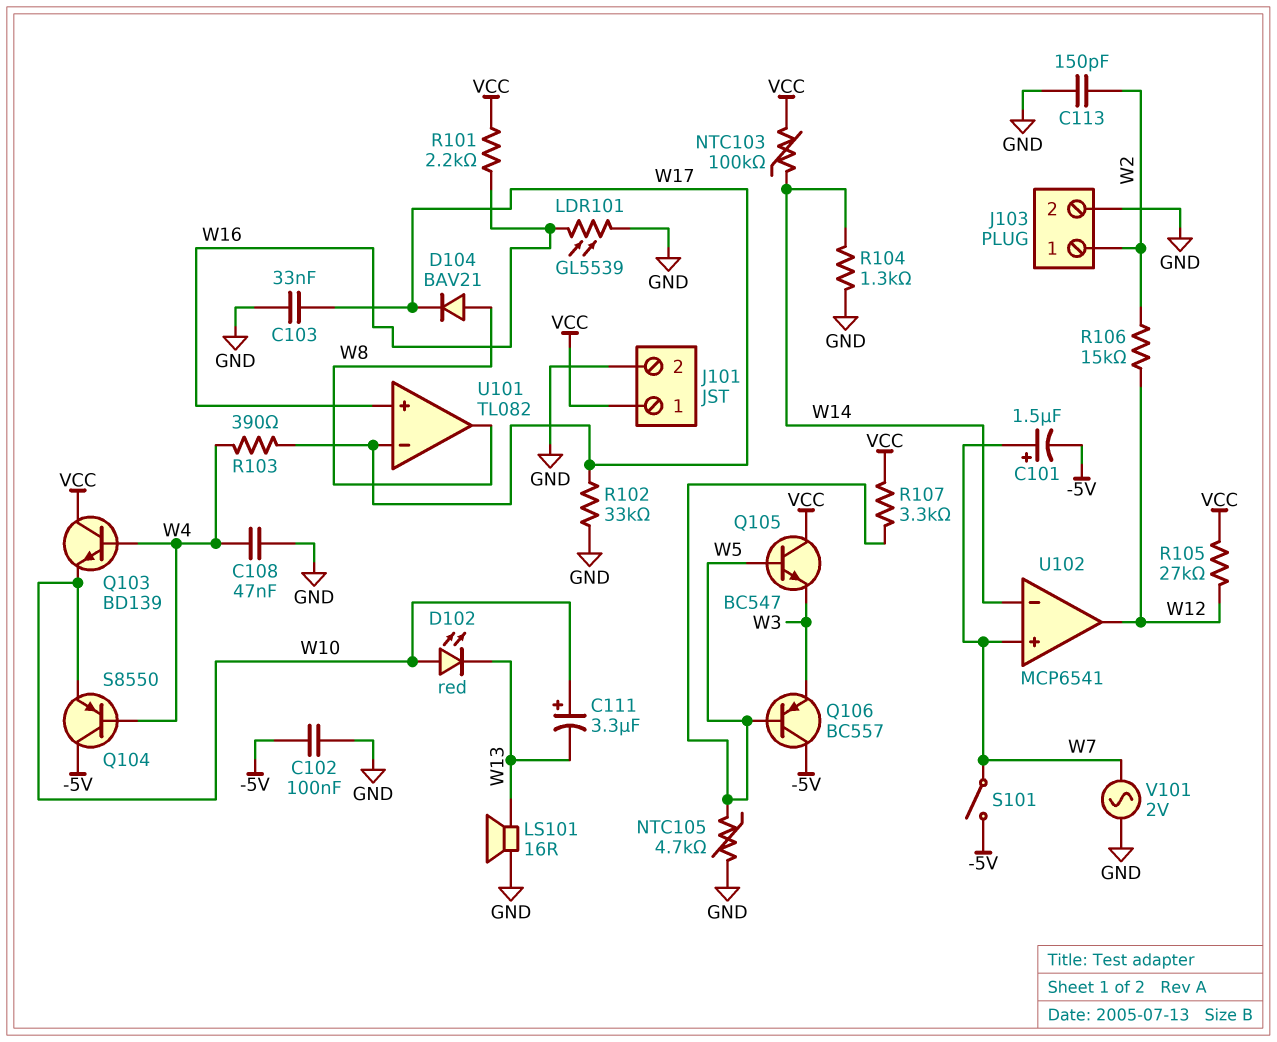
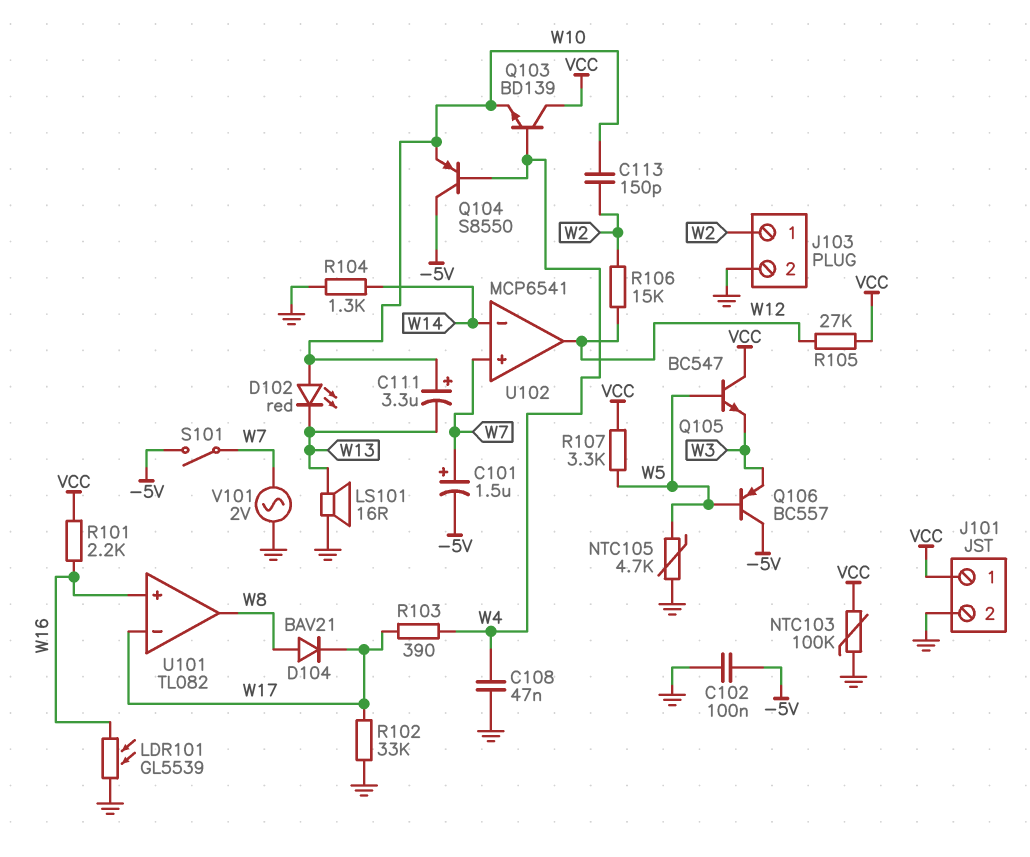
C103: 33nF (GND, W17) -> none
C113: 150pF (GND, W2) -> 150pF (W2, W10)
NTC103: 100k (VCC, W14) -> 100k (GND, VCC)

